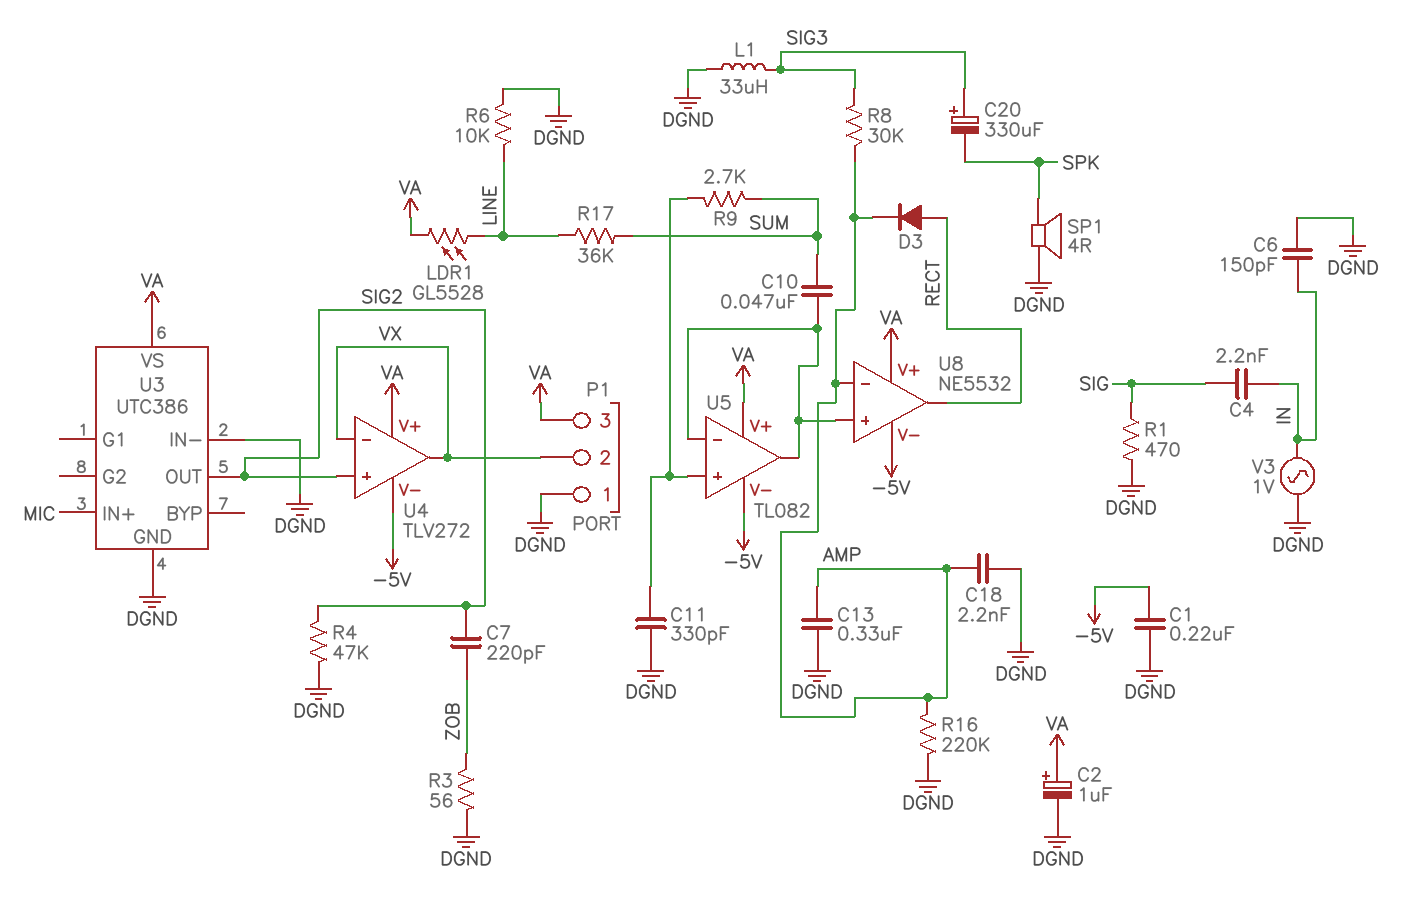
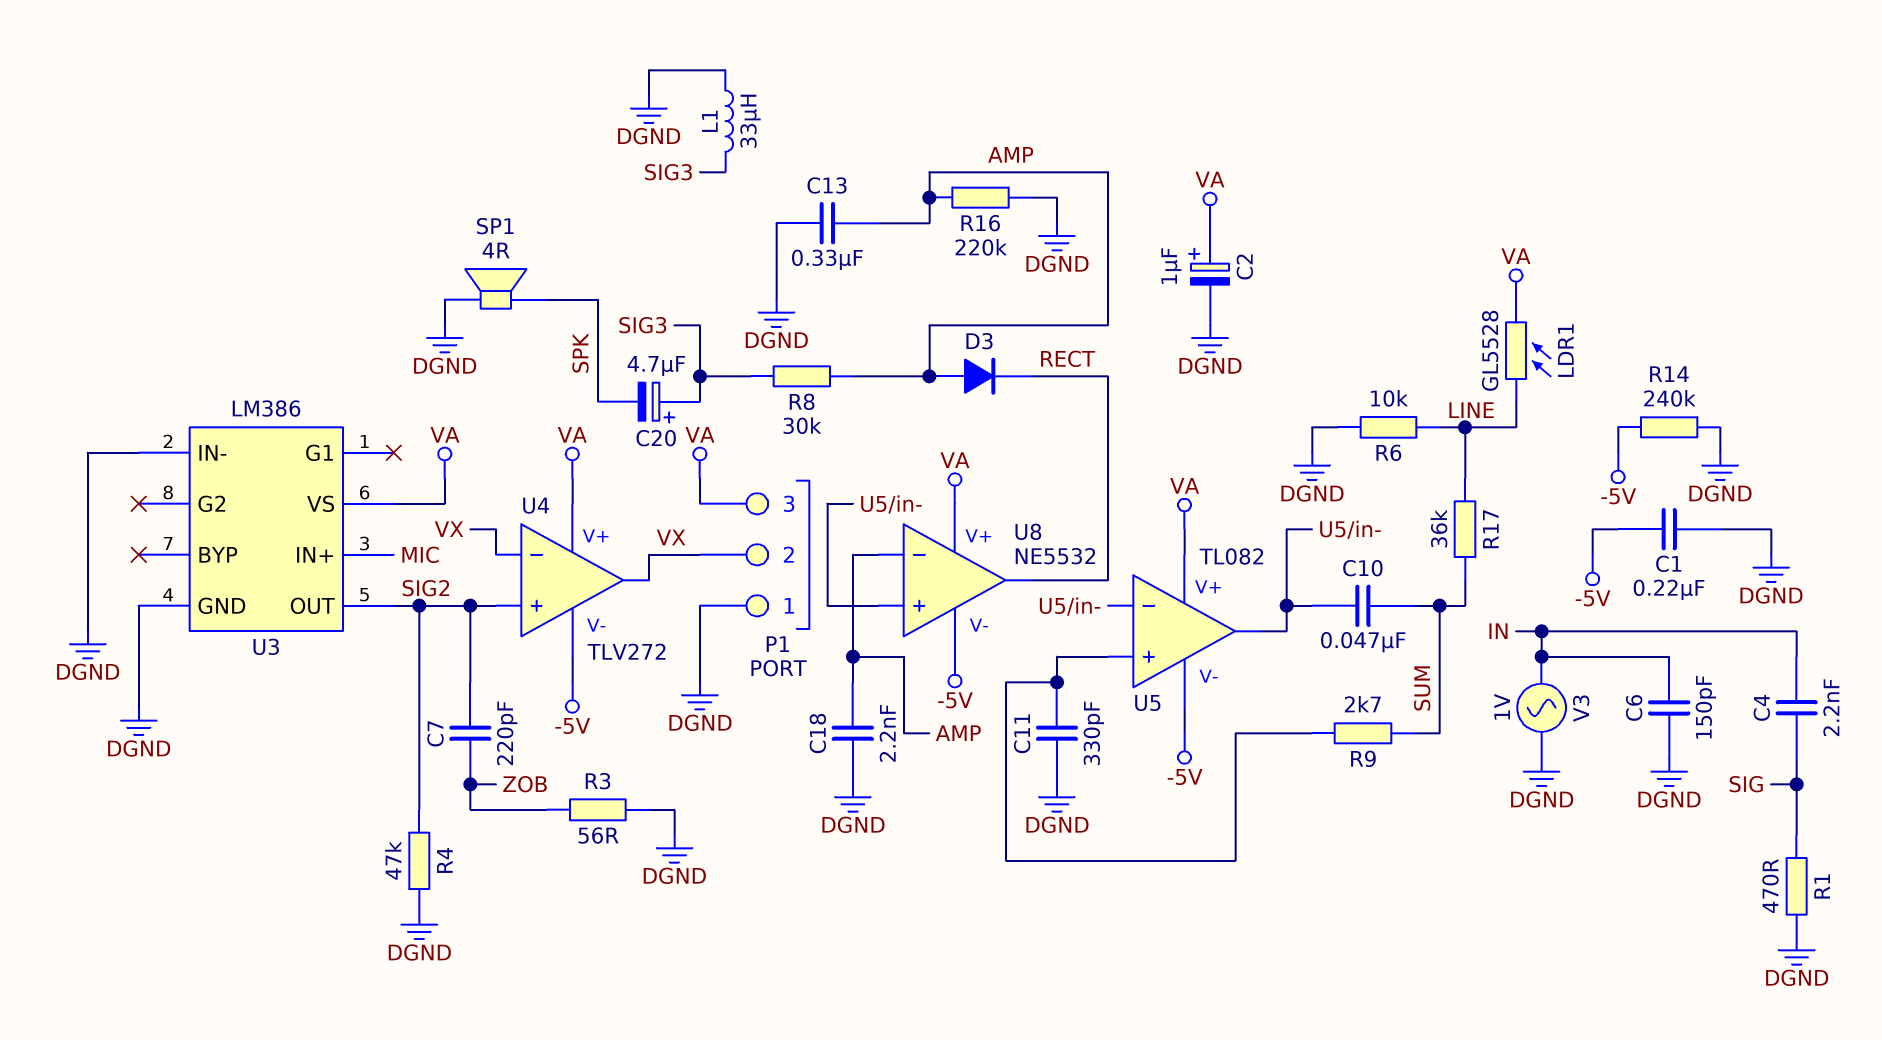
C20: 330uF (plus SIG3, minus SPK) -> 4.7uF (plus SIG3, minus SPK)
D3: diode (A RECT, K AMP) -> diode (A AMP, K RECT)
R14: none -> 240k (-5V, DGND)
U3: UTC386 -> LM386

